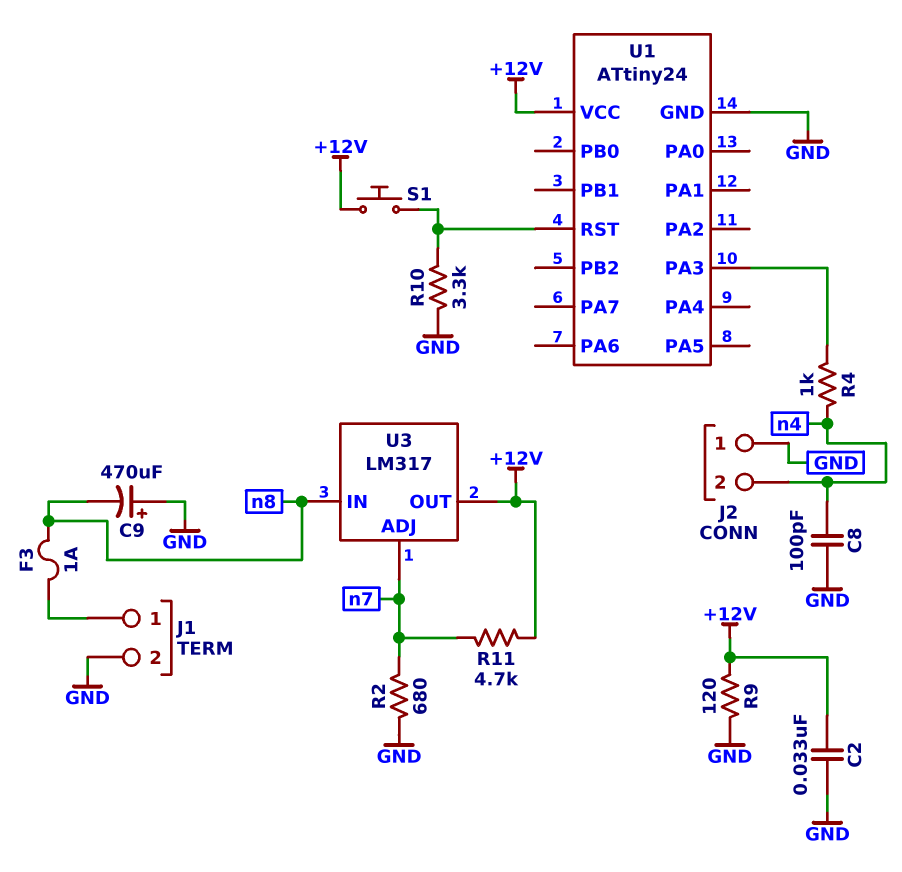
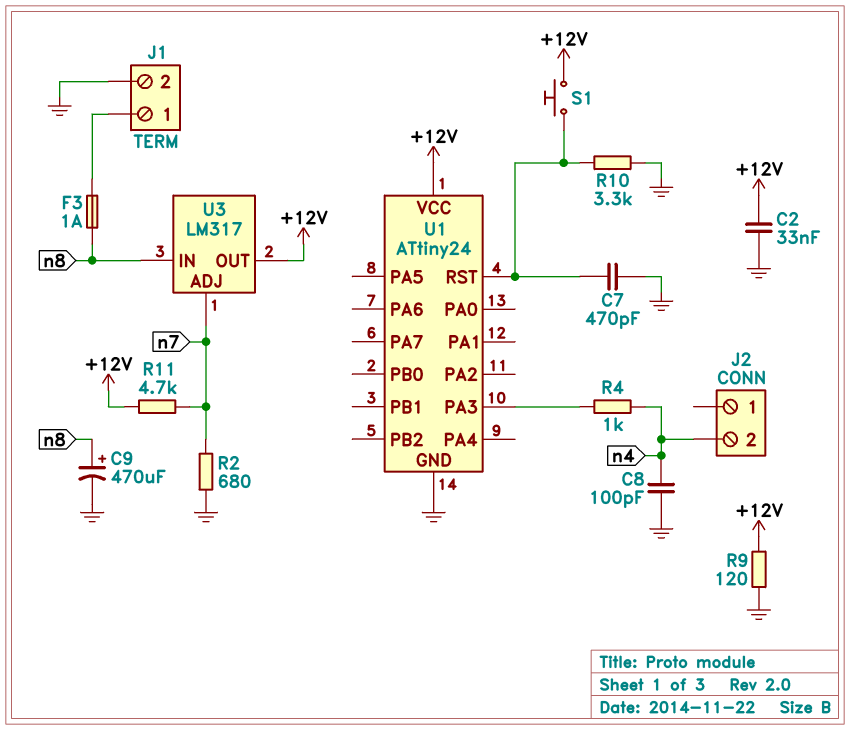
C7: none -> 470pF (GND, U1/RST)
C9: 470uF (plus GND, minus n8) -> 470uF (plus n8, minus GND)
J2 pin 1: GND -> none

